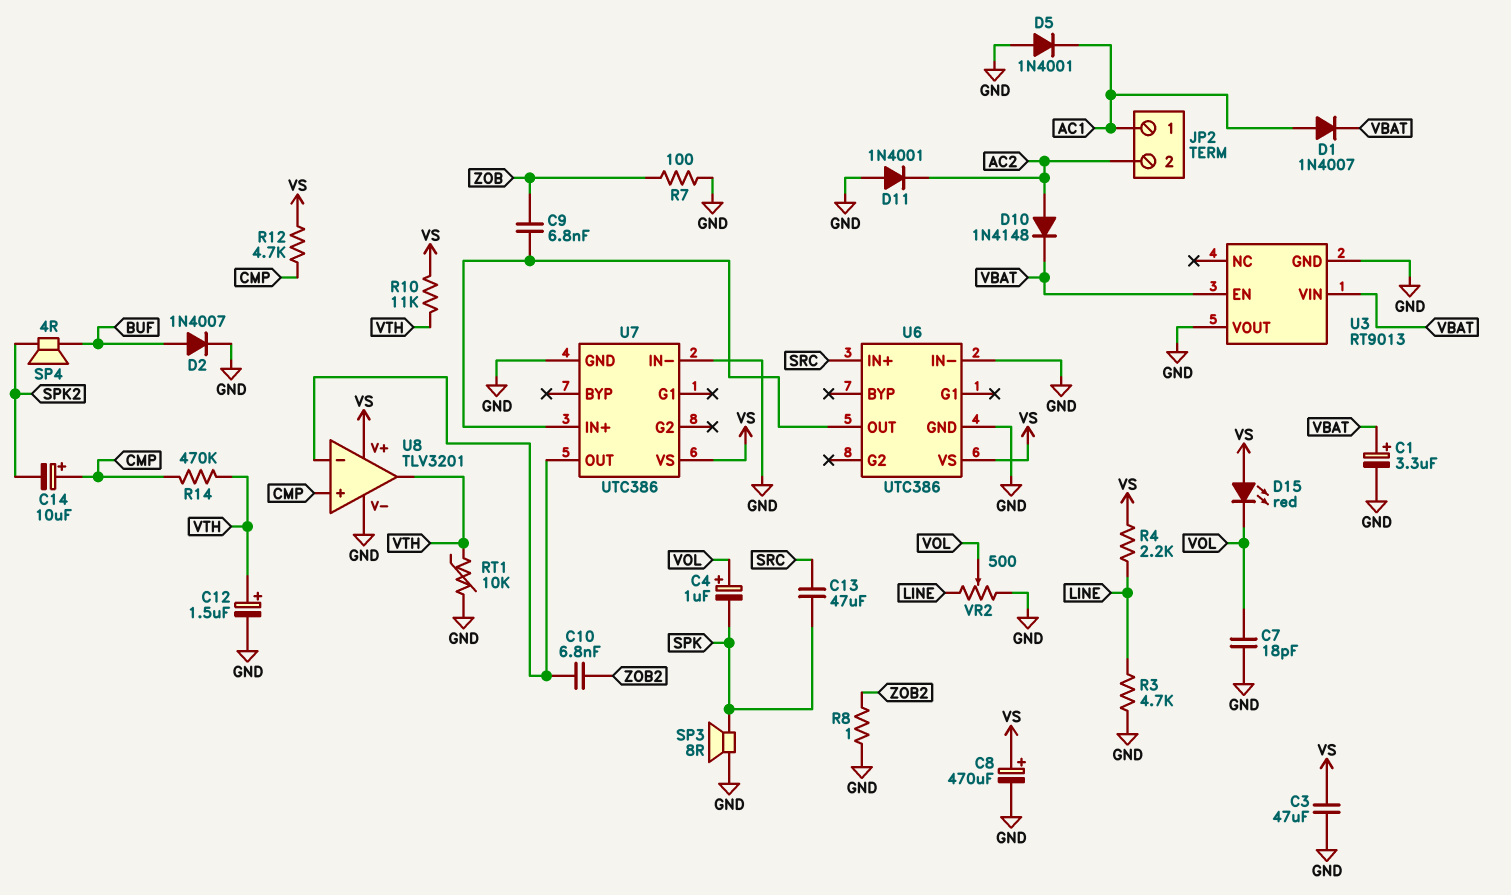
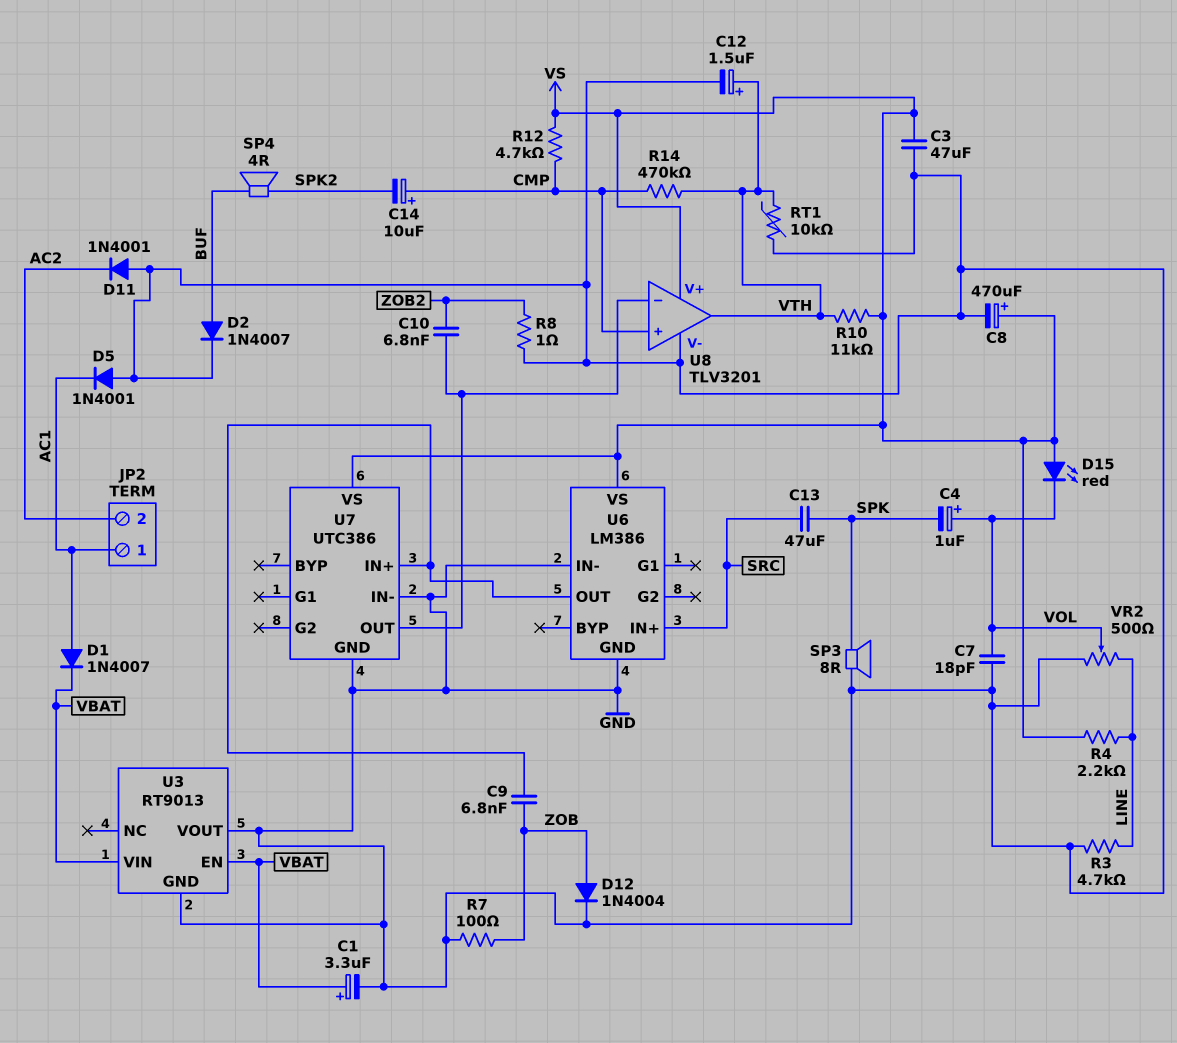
D10: diode 1N4148 (A AC2, K VBAT) -> none
D12: none -> diode 1N4004 (A ZOB, K GND)
U6: UTC386 -> LM386

